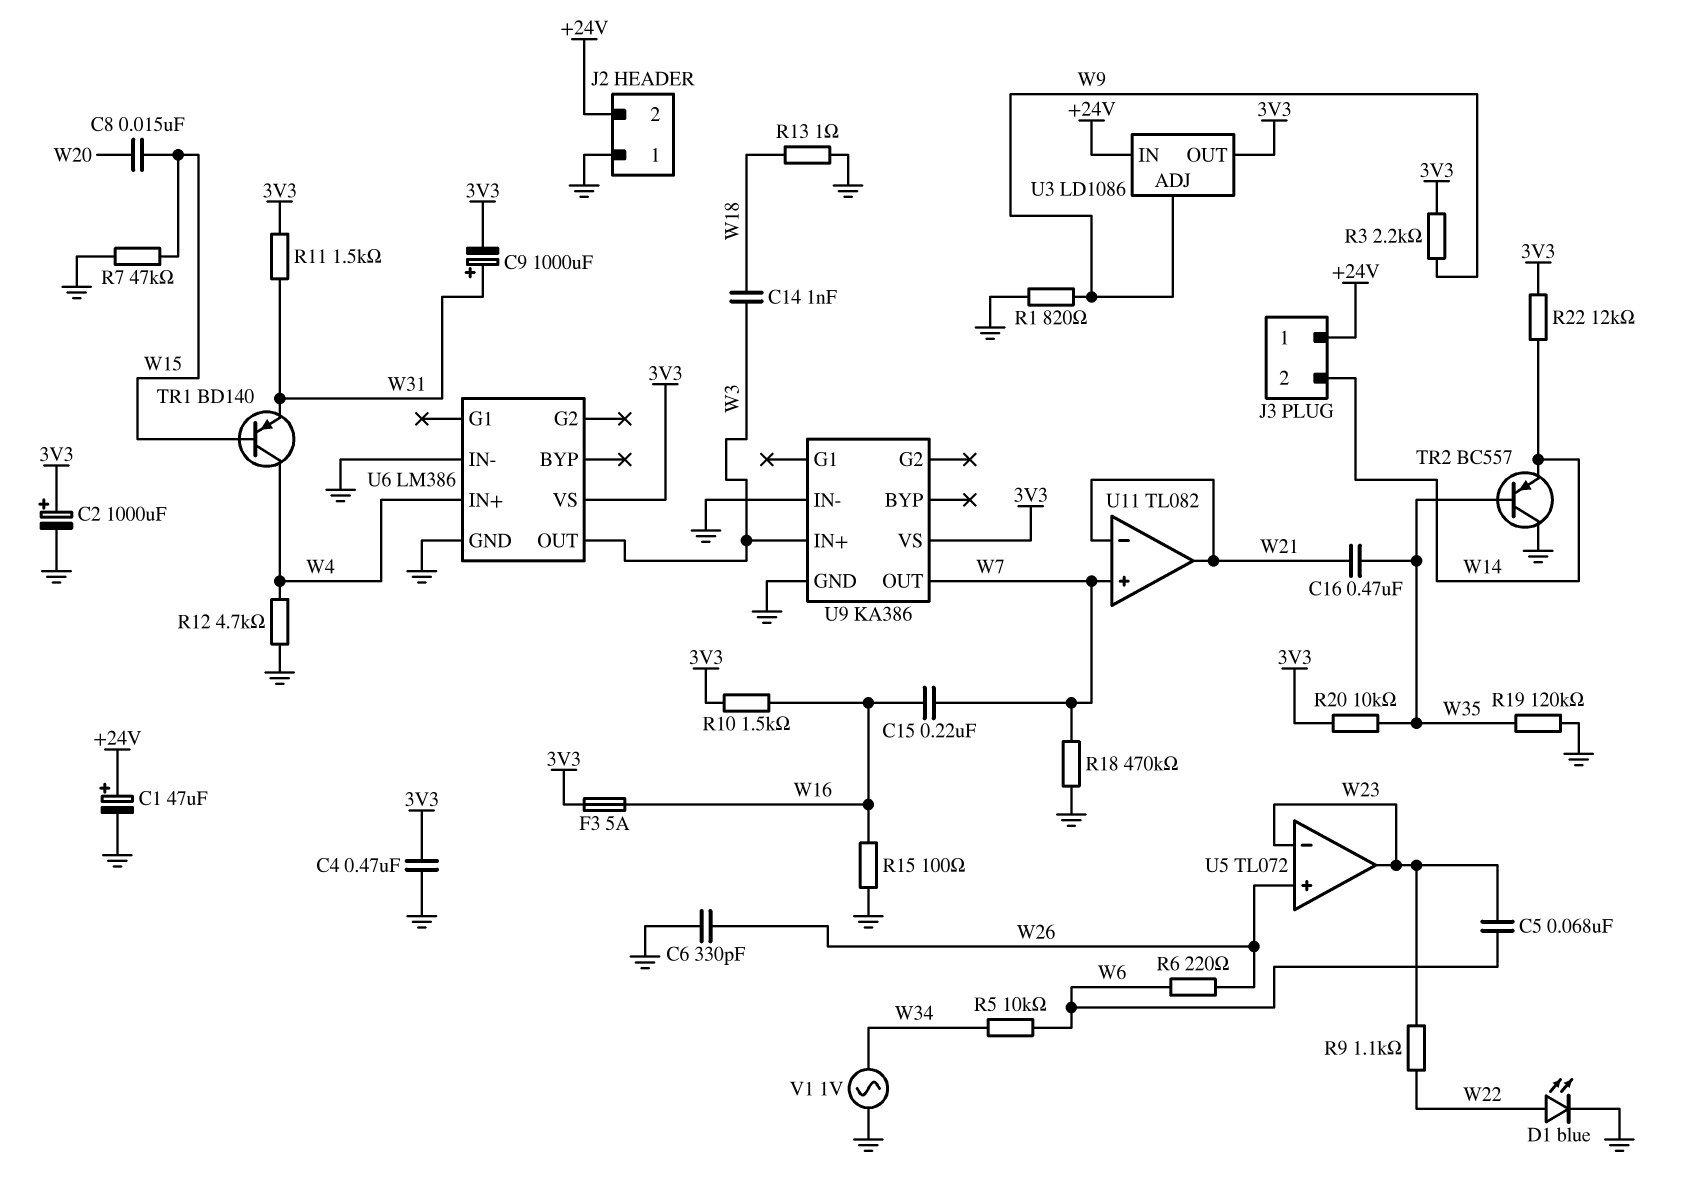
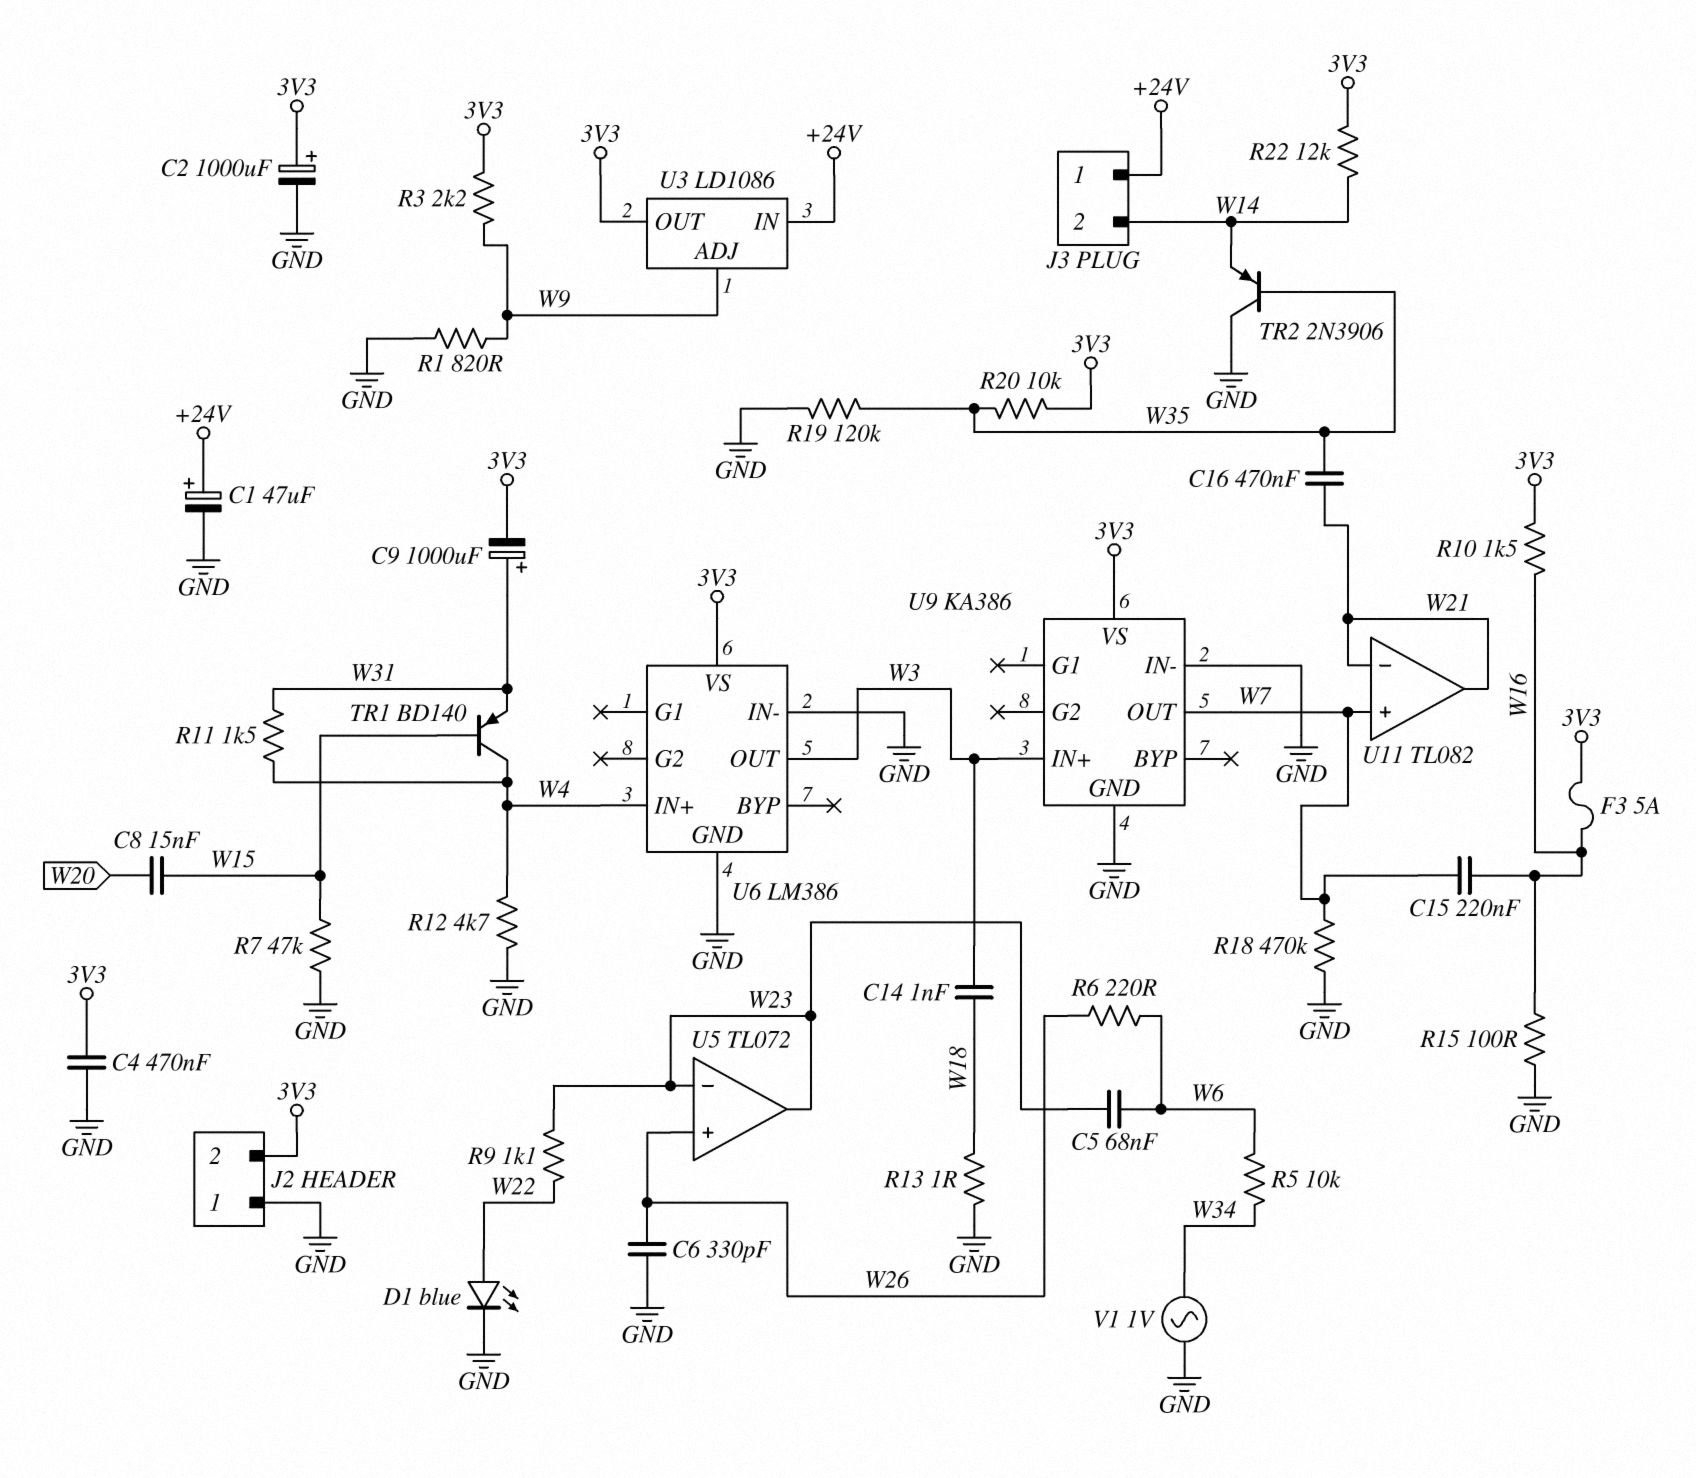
J2 pin 2: +24V -> 3V3
R11: 1.5k (3V3, W31) -> 1.5k (W4, W31)
TR2: PNP BC557 (B W35, C GND, E W14) -> PNP 2N3906 (B W35, C GND, E W14)

